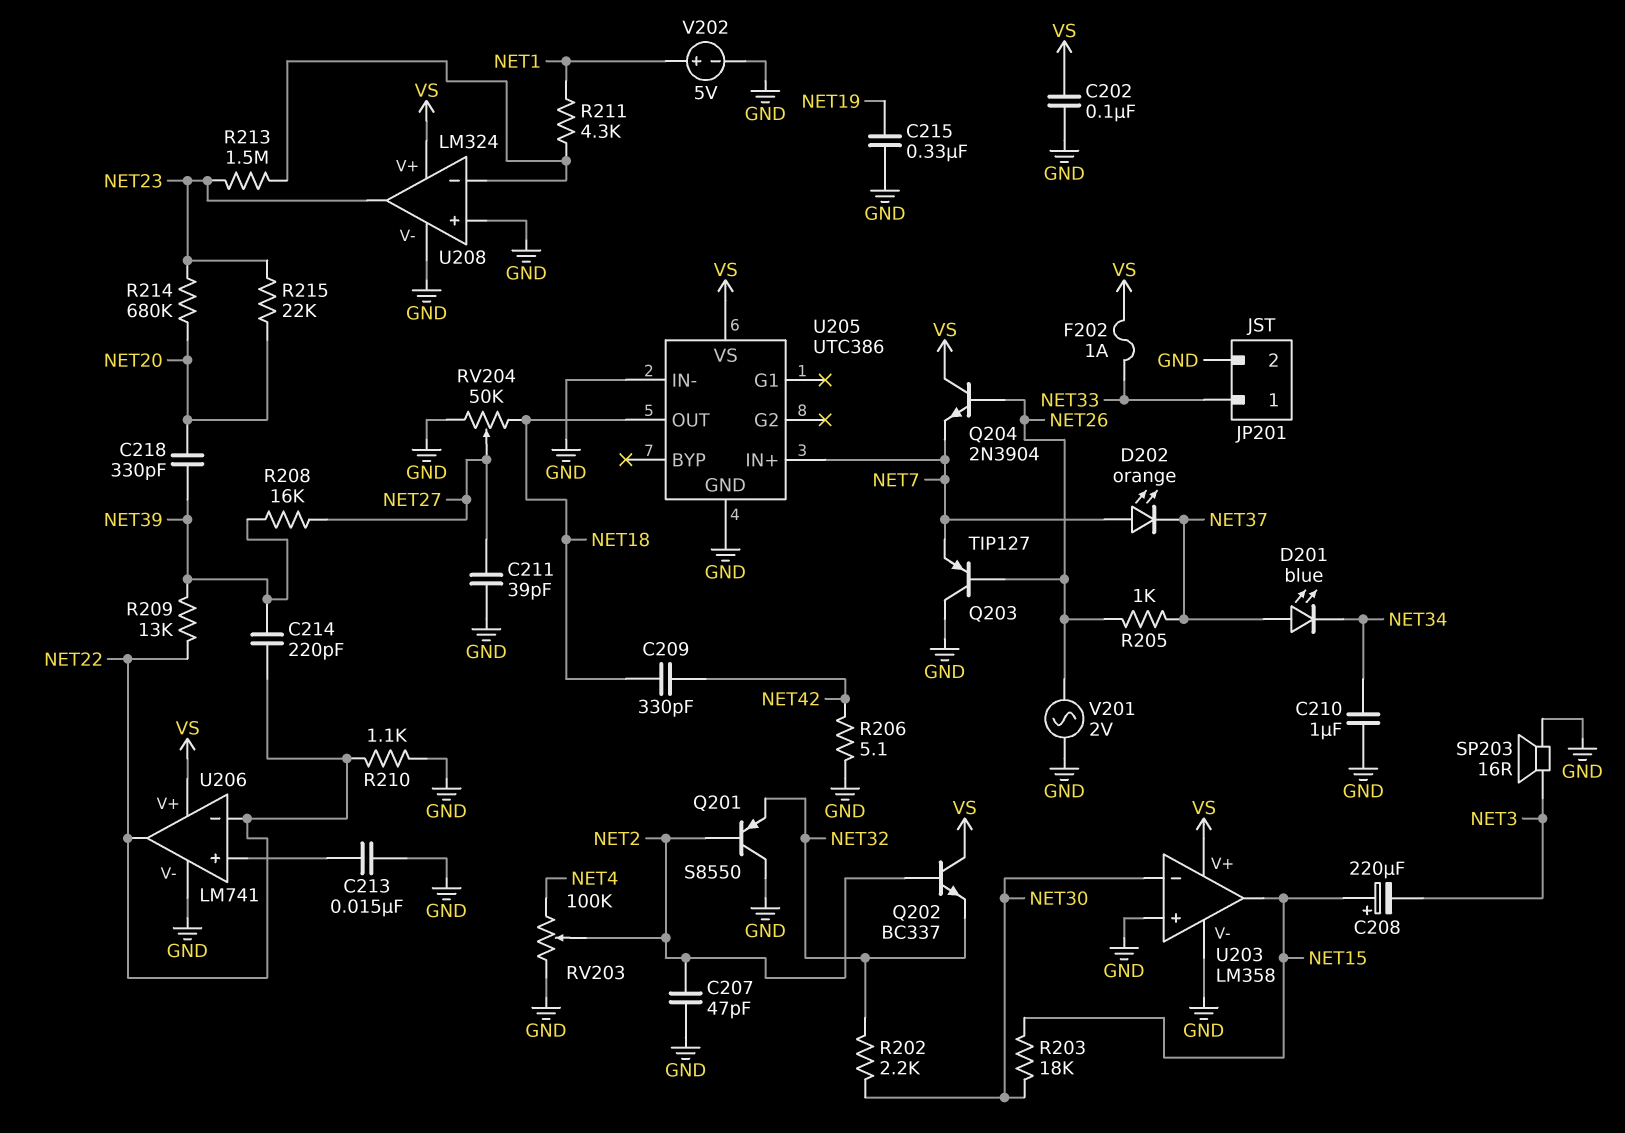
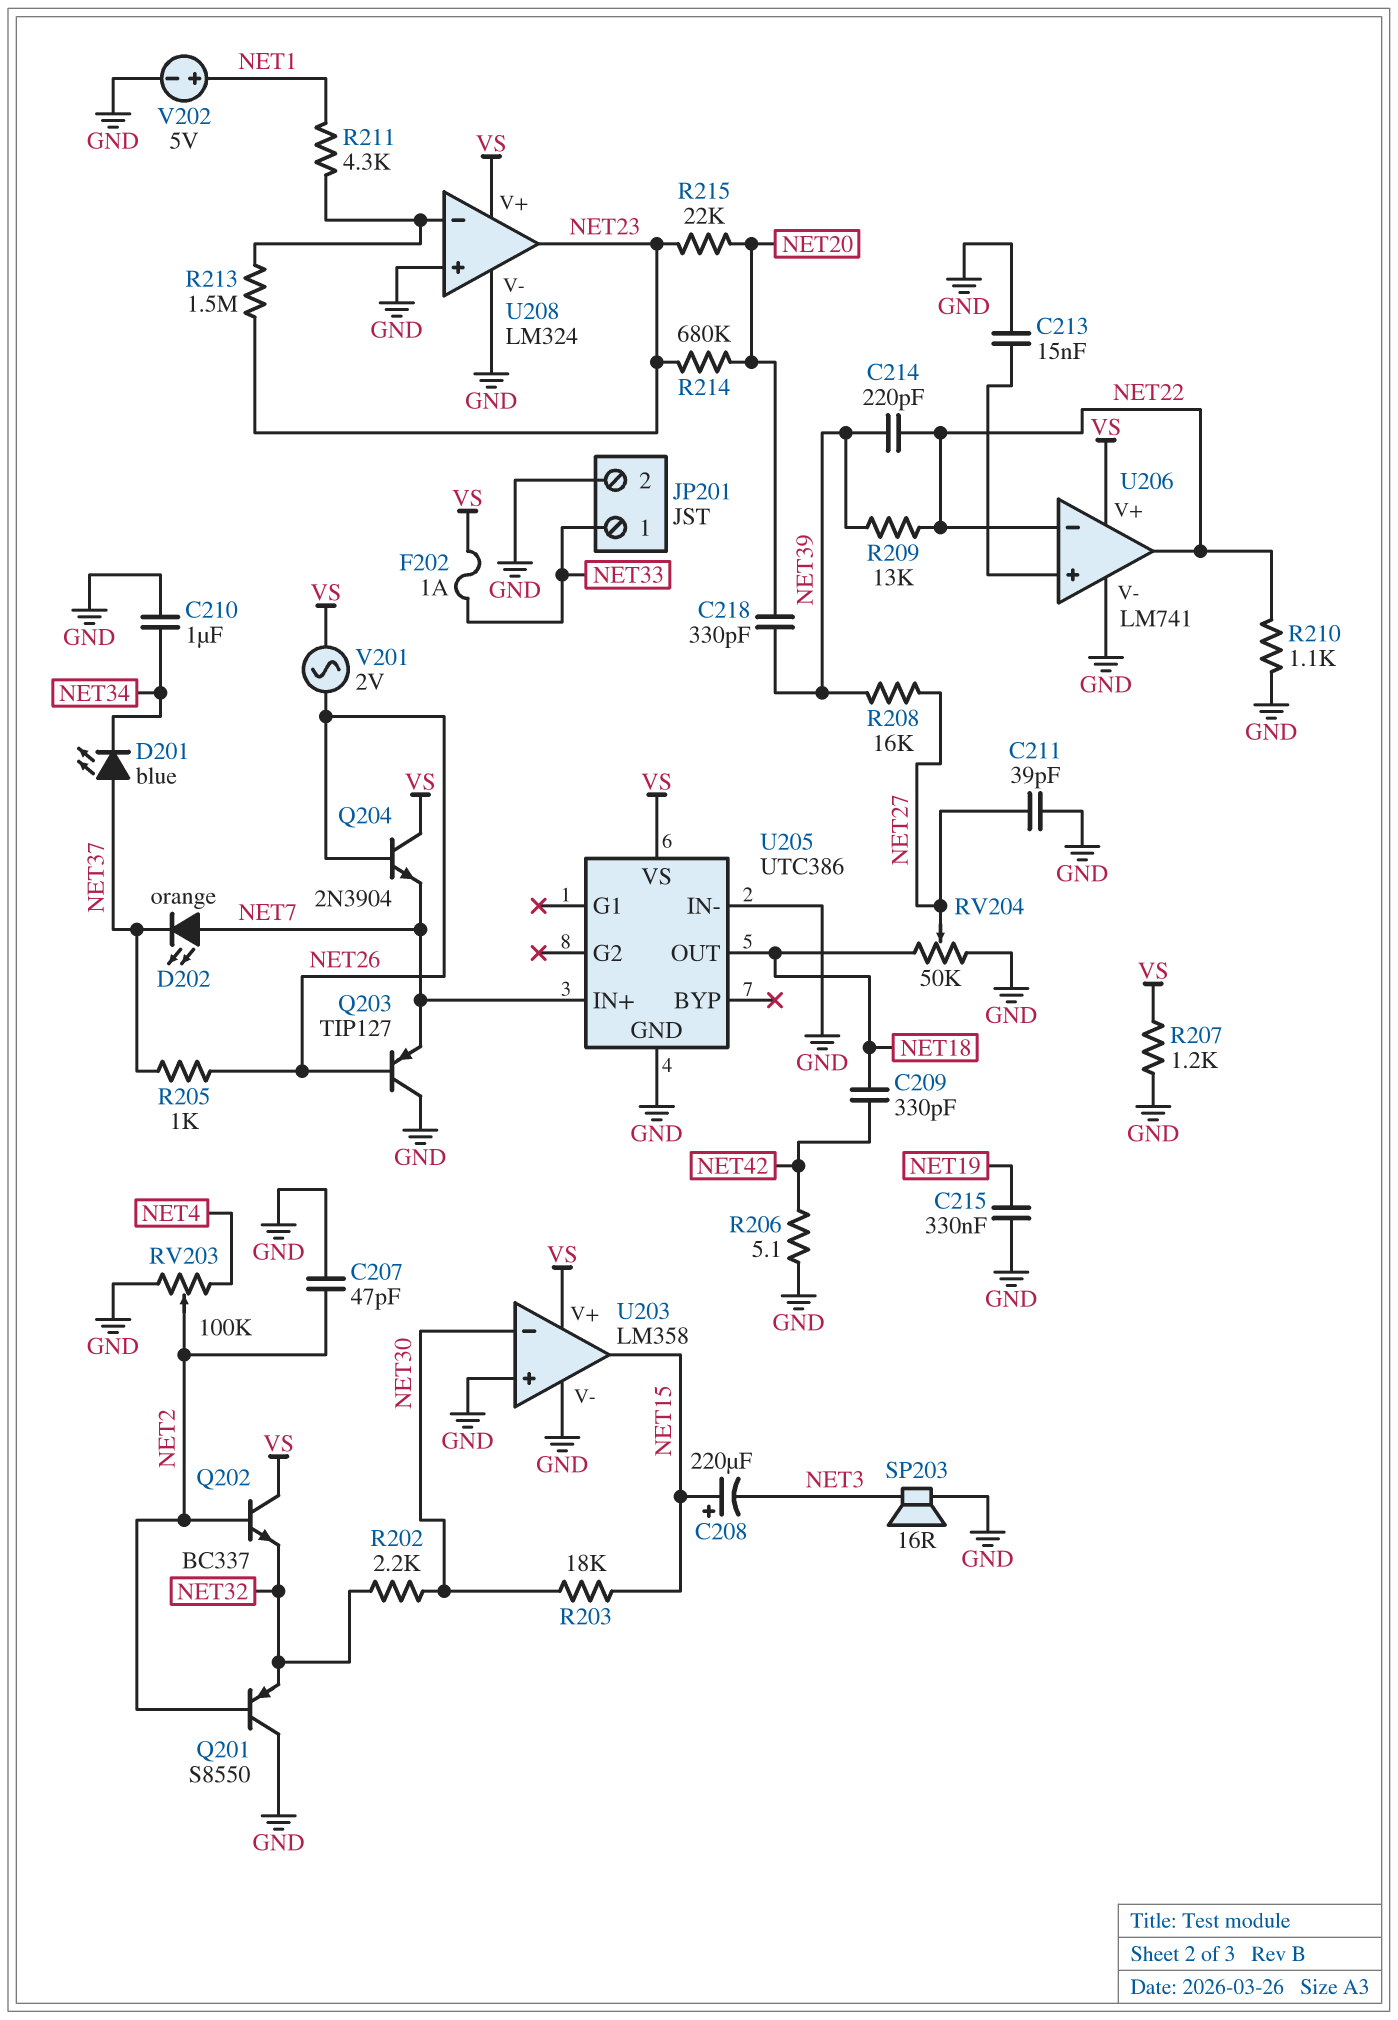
C202: 100nF (GND, VS) -> none
R207: none -> 1.2k (GND, VS)
V201: AC 2V (GND, NET26) -> AC 2V (NET26, VS)

